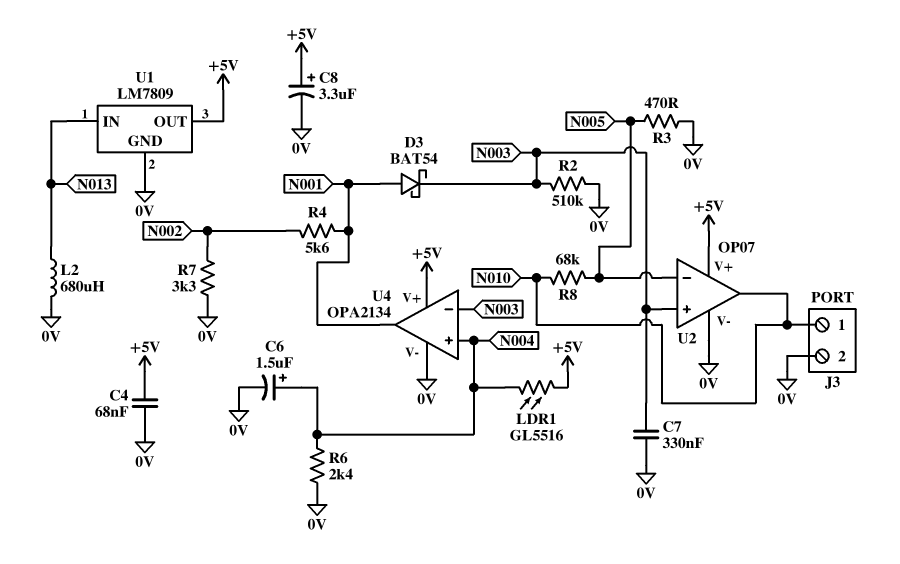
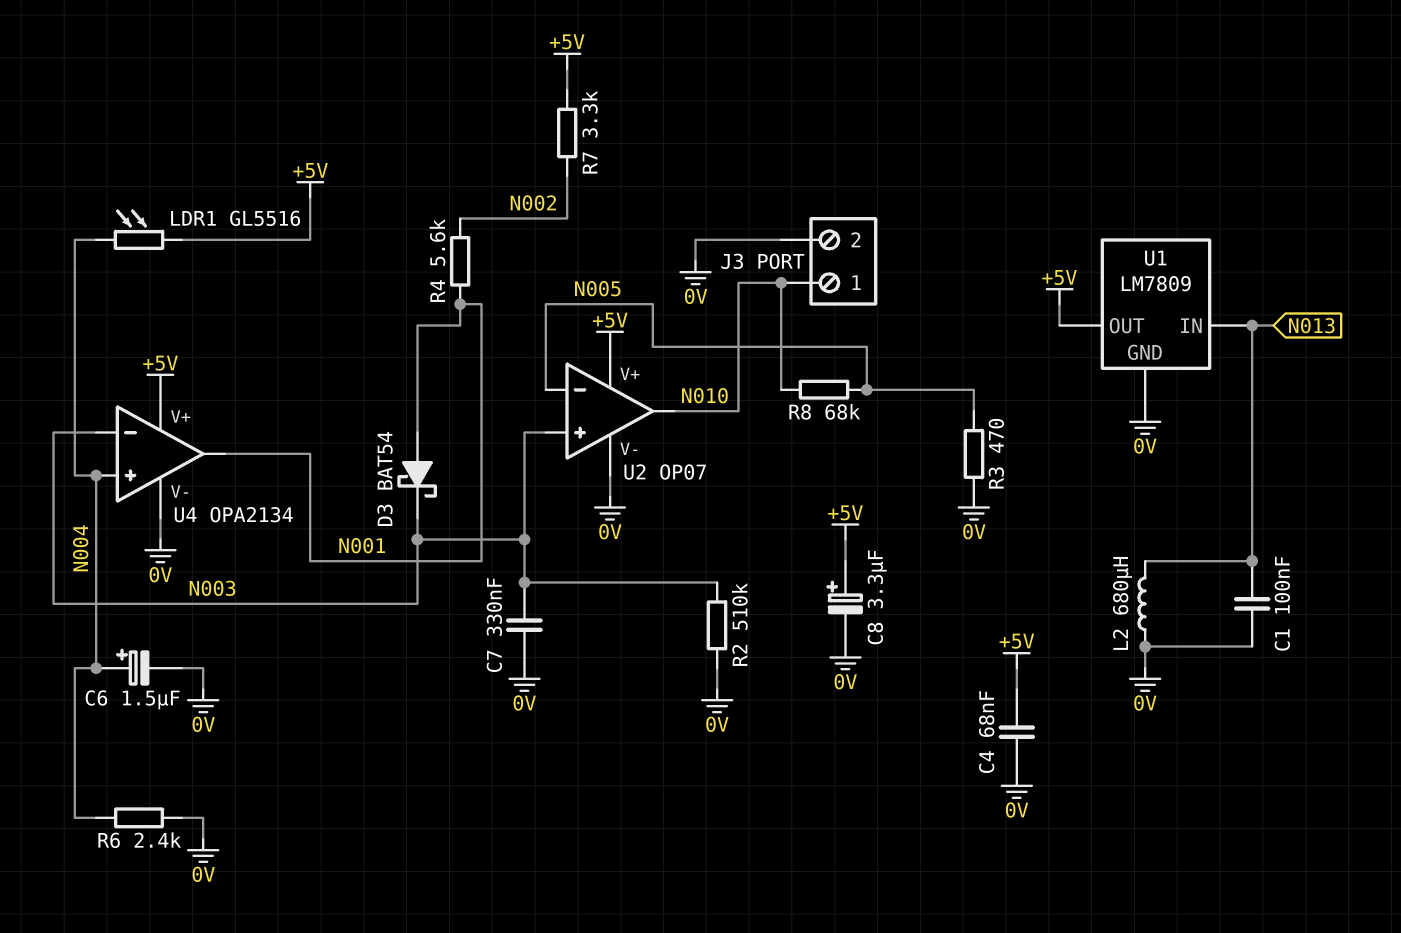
C1: none -> 100nF (0V, N013)
R7: 3.3k (0V, N002) -> 3.3k (+5V, N002)

